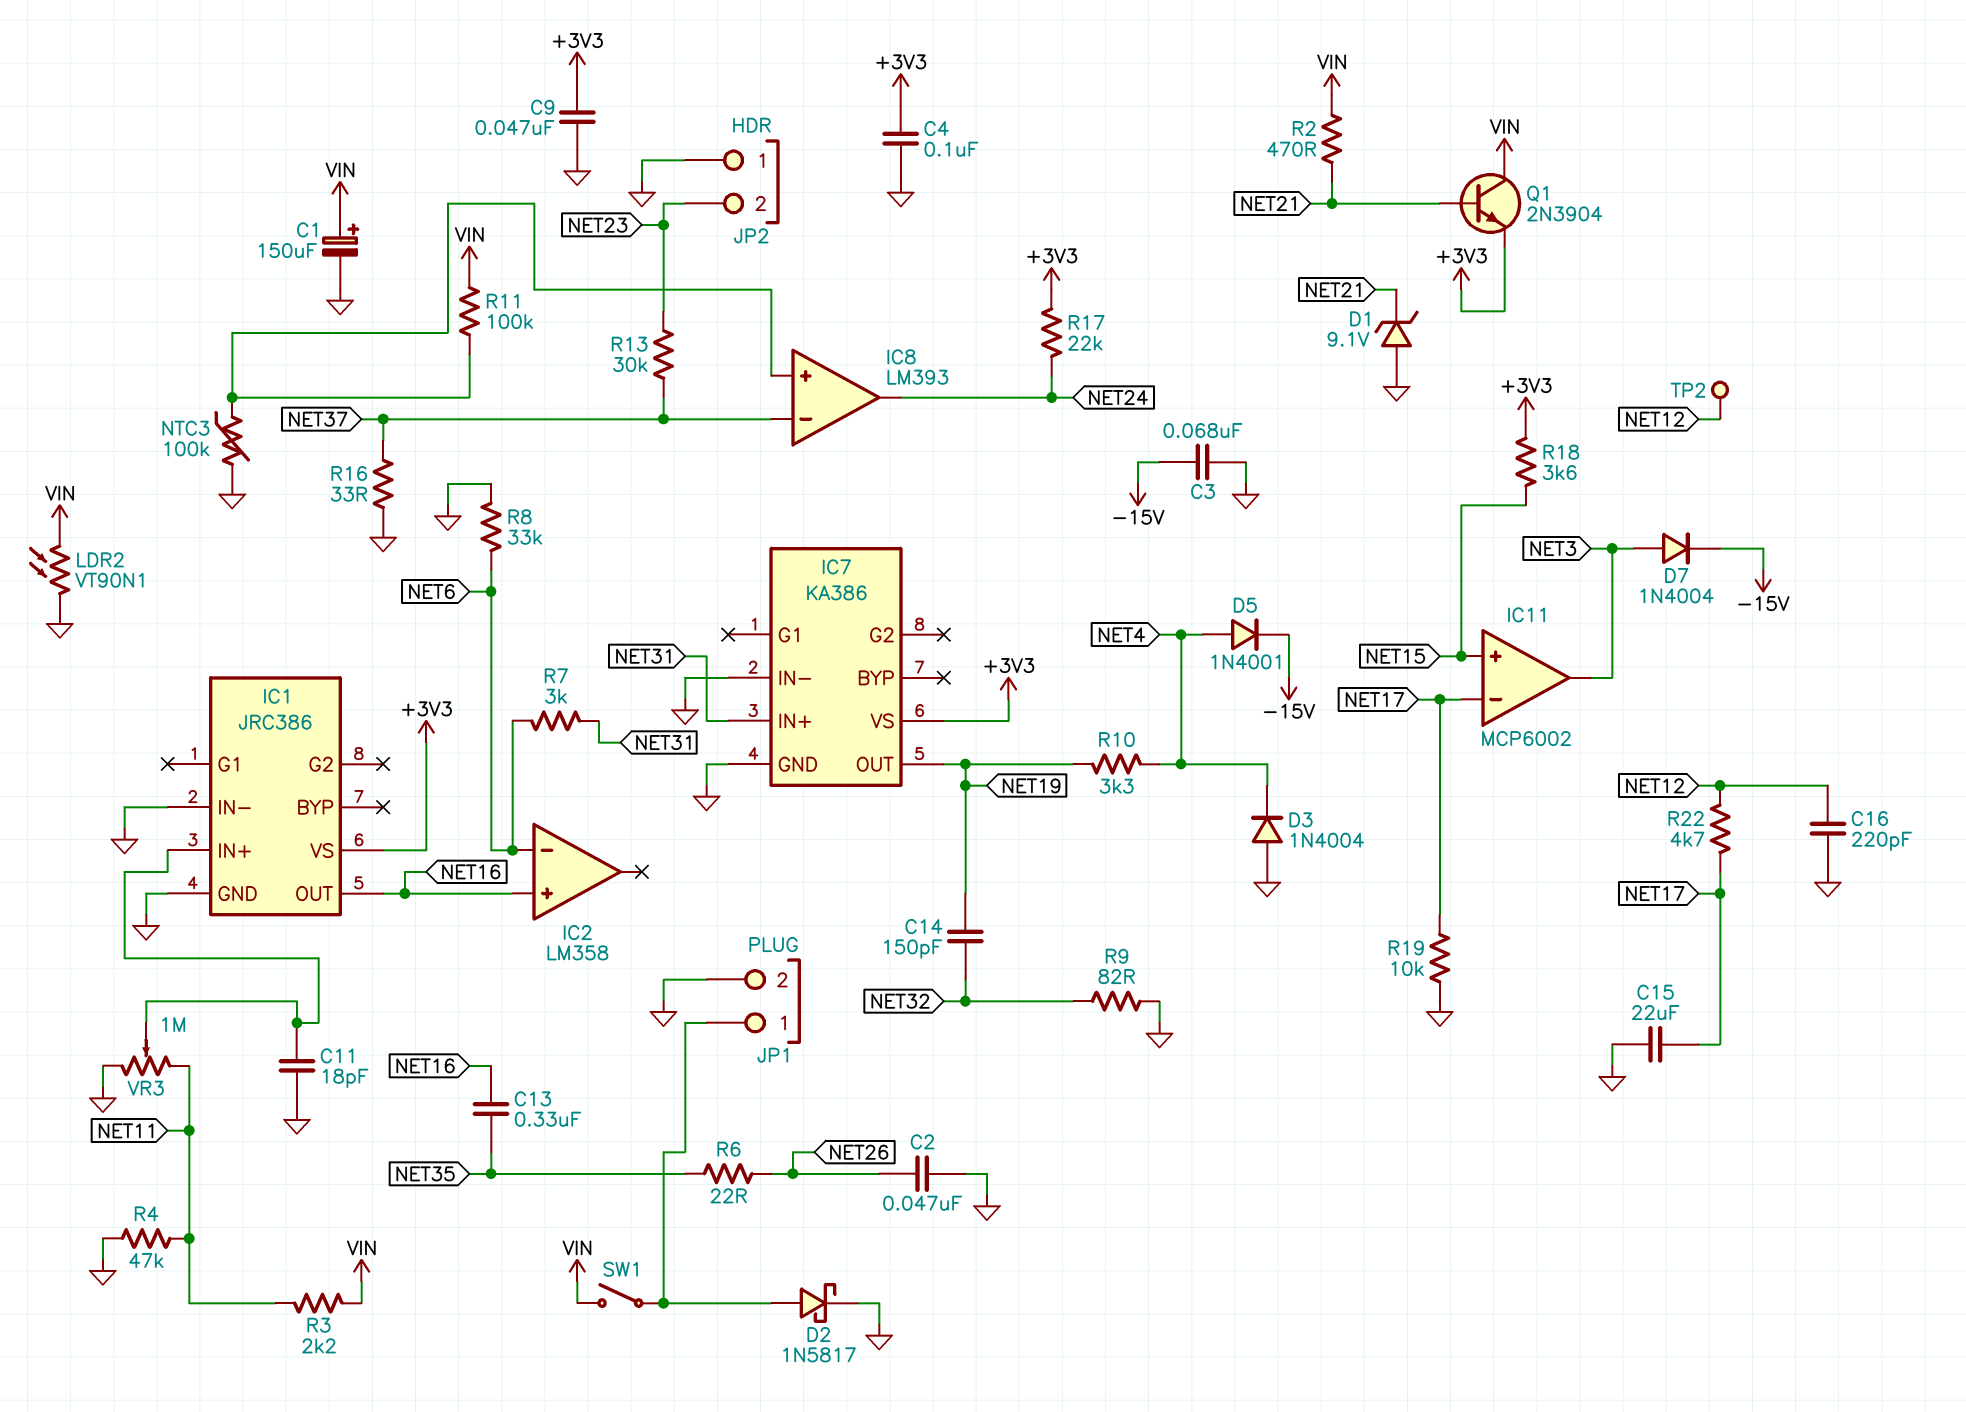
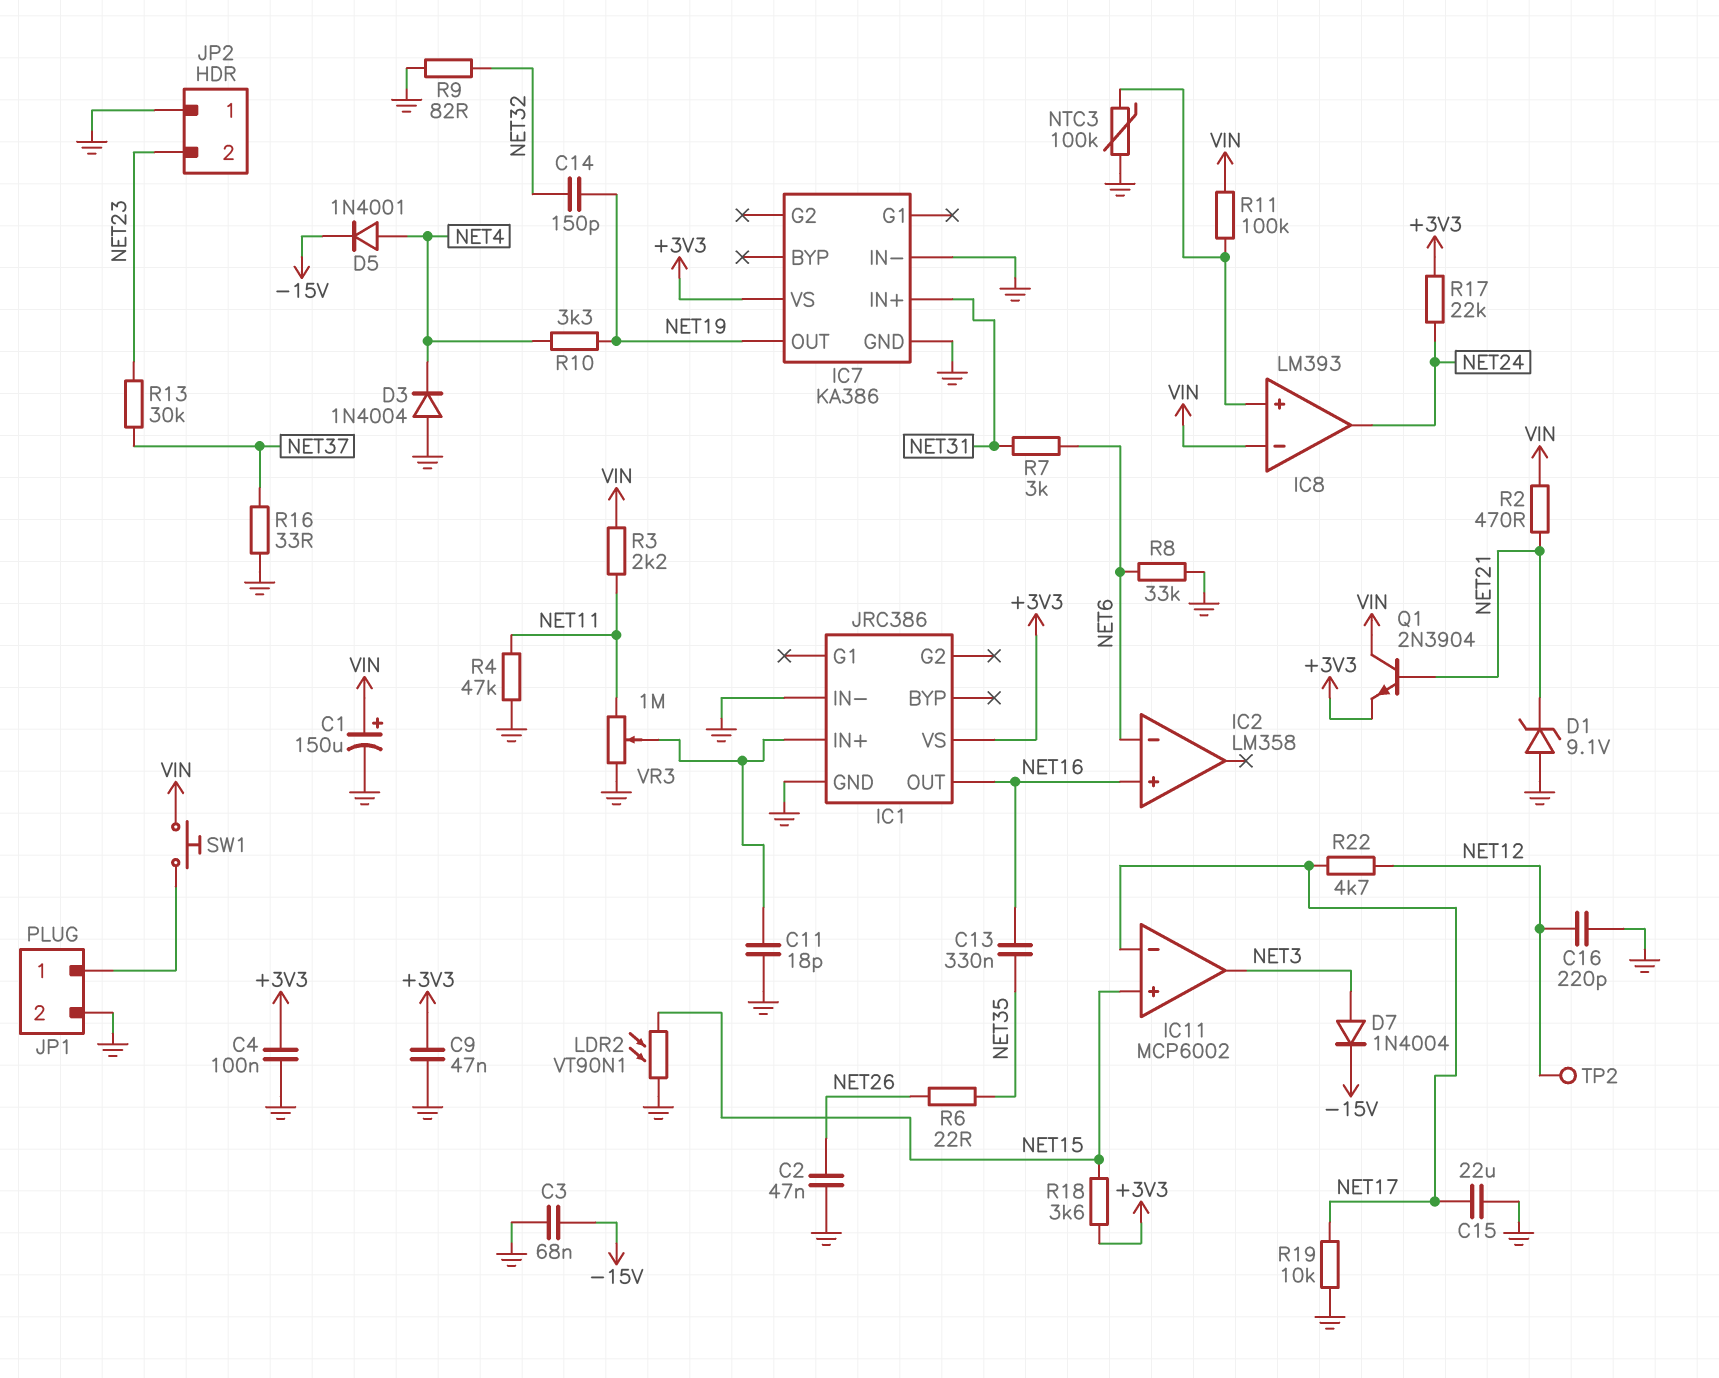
D2: schottky 1N5817 (A JP1/1, K GND) -> none
IC8 pin in-: NET37 -> VIN
LDR2: VT90N1 (GND, VIN) -> VT90N1 (GND, NET15)
SW1: switch (JP1/1, VIN) -> button (JP1/1, VIN)

